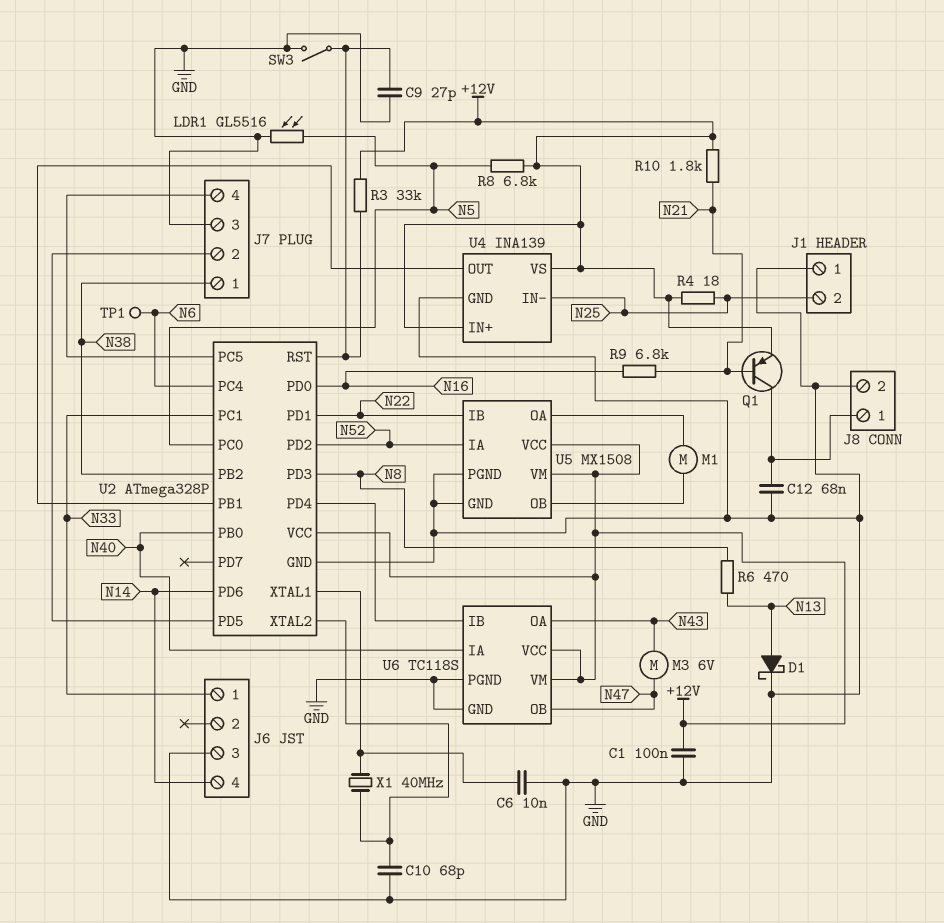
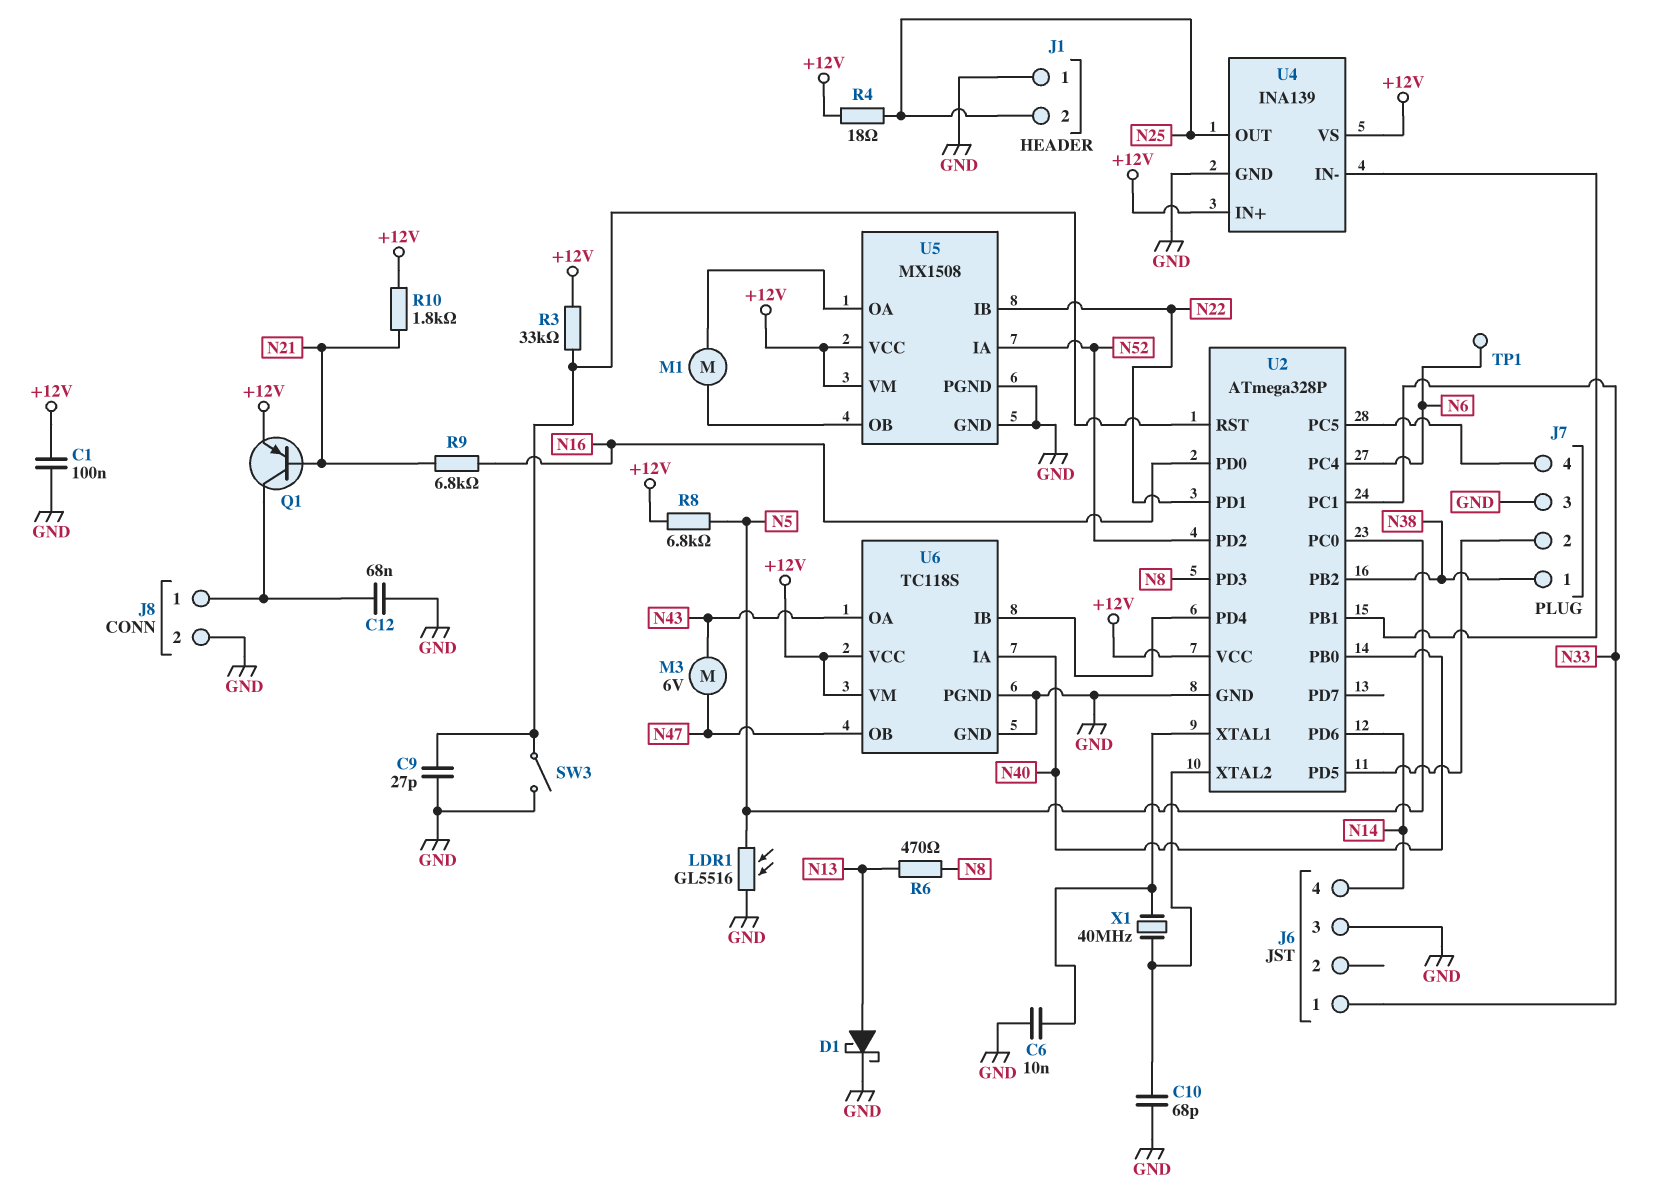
U4 pin IN-: N25 -> U2/PB1
U4 pin OUT: U2/PB1 -> N25

